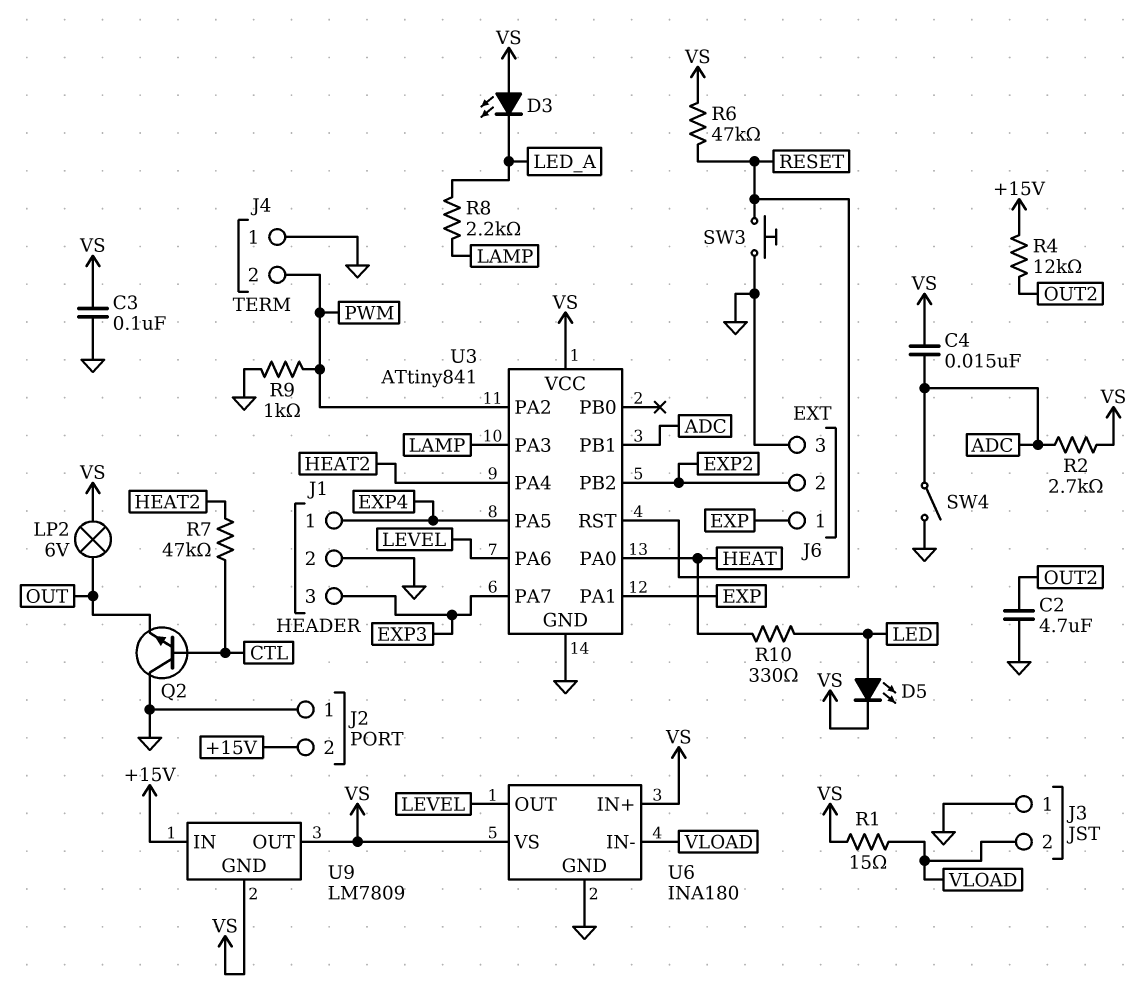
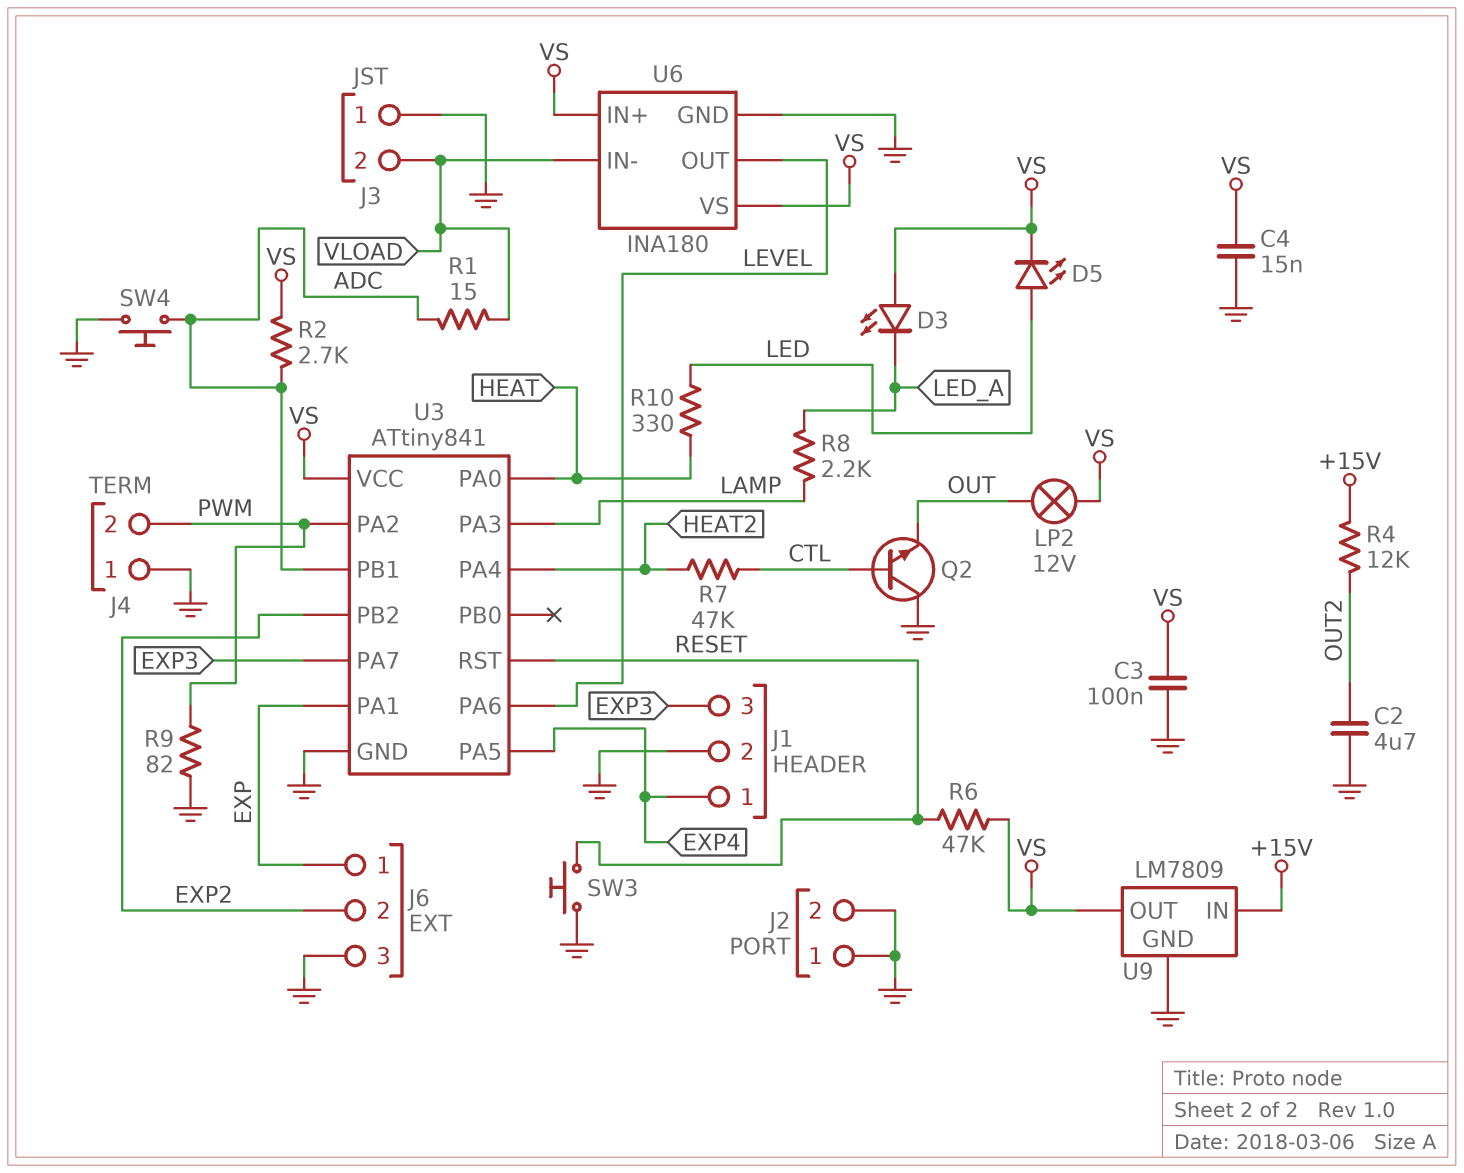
C4: 15nF (ADC, VS) -> 15nF (GND, VS)
J2 pin 2: +15V -> GND
LP2: lamp 6V (OUT, VS) -> lamp 12V (OUT, VS)
R1: 15 (VLOAD, VS) -> 15 (ADC, VLOAD)
R9: 1k (GND, PWM) -> 82 (GND, PWM)
SW4: switch (ADC, GND) -> button (ADC, GND)
U9 pin GND: VS -> GND

